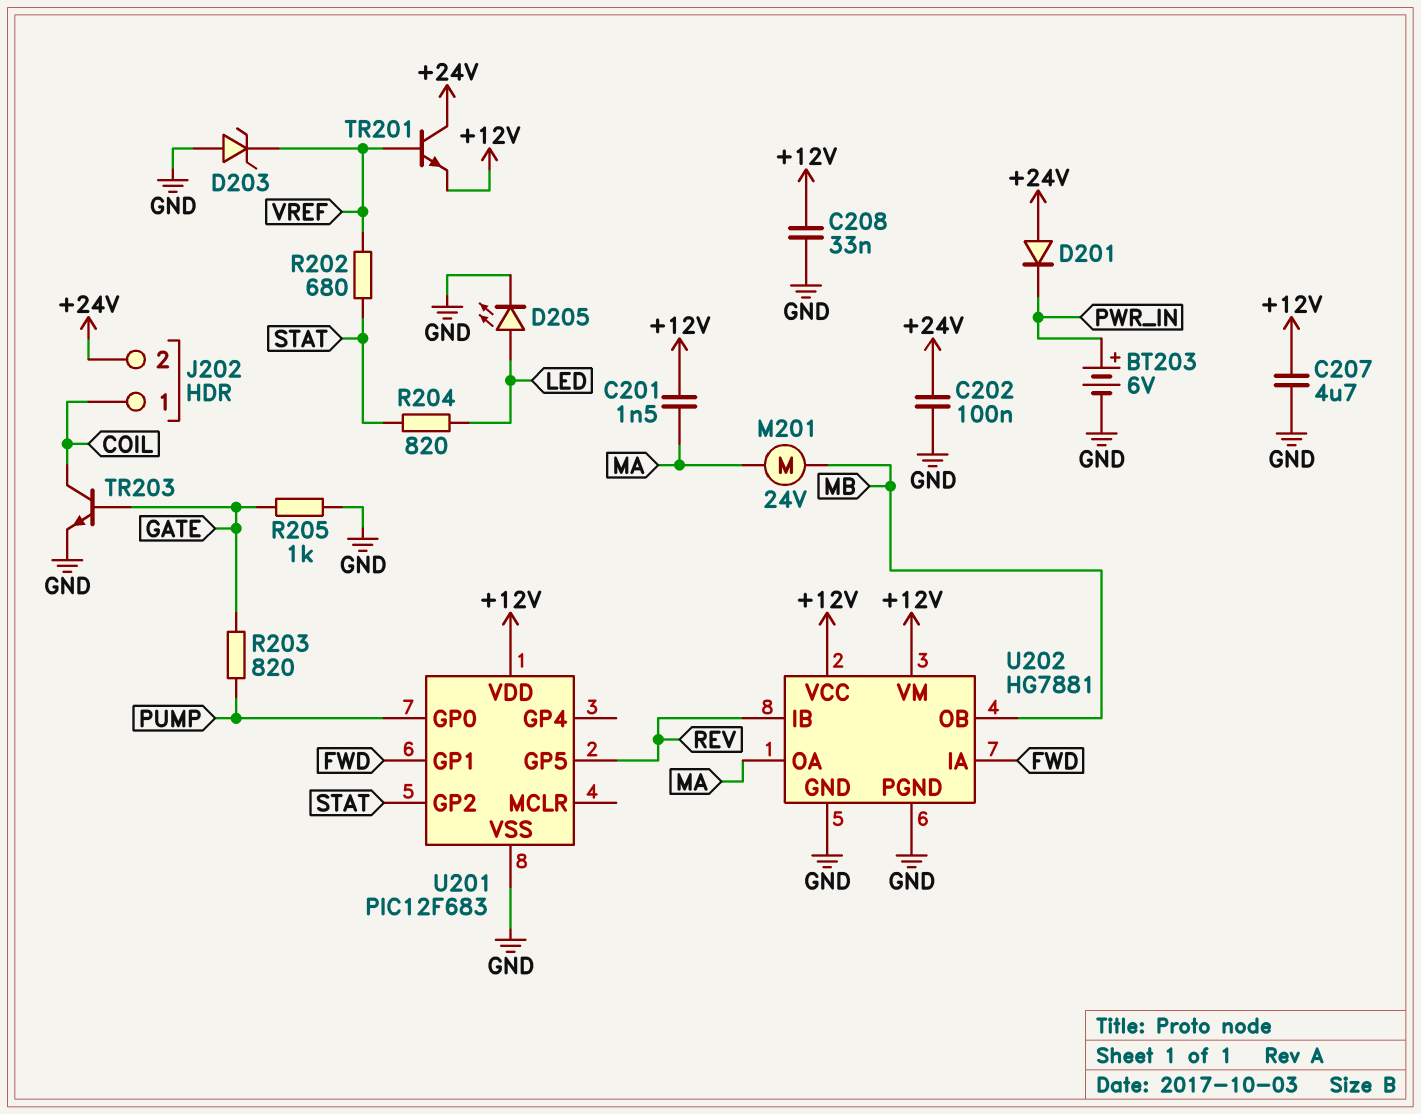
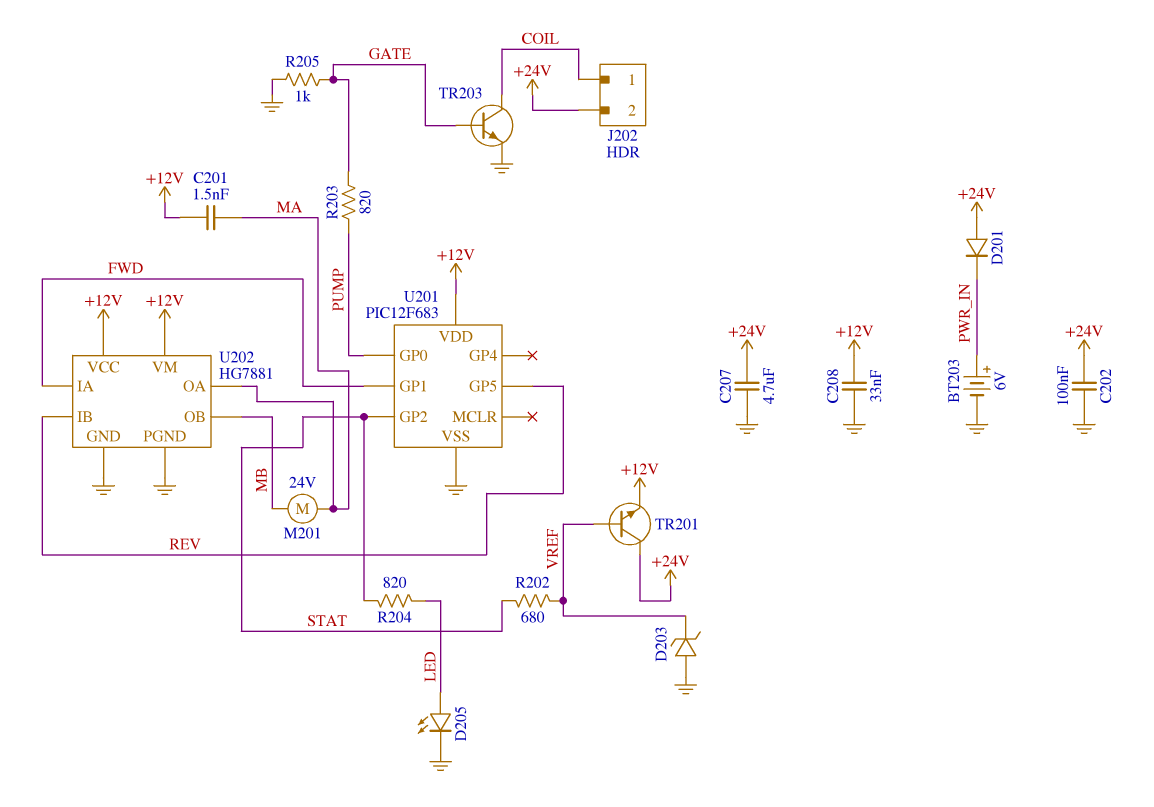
C207: 4.7uF (+12V, GND) -> 4.7uF (+24V, GND)

